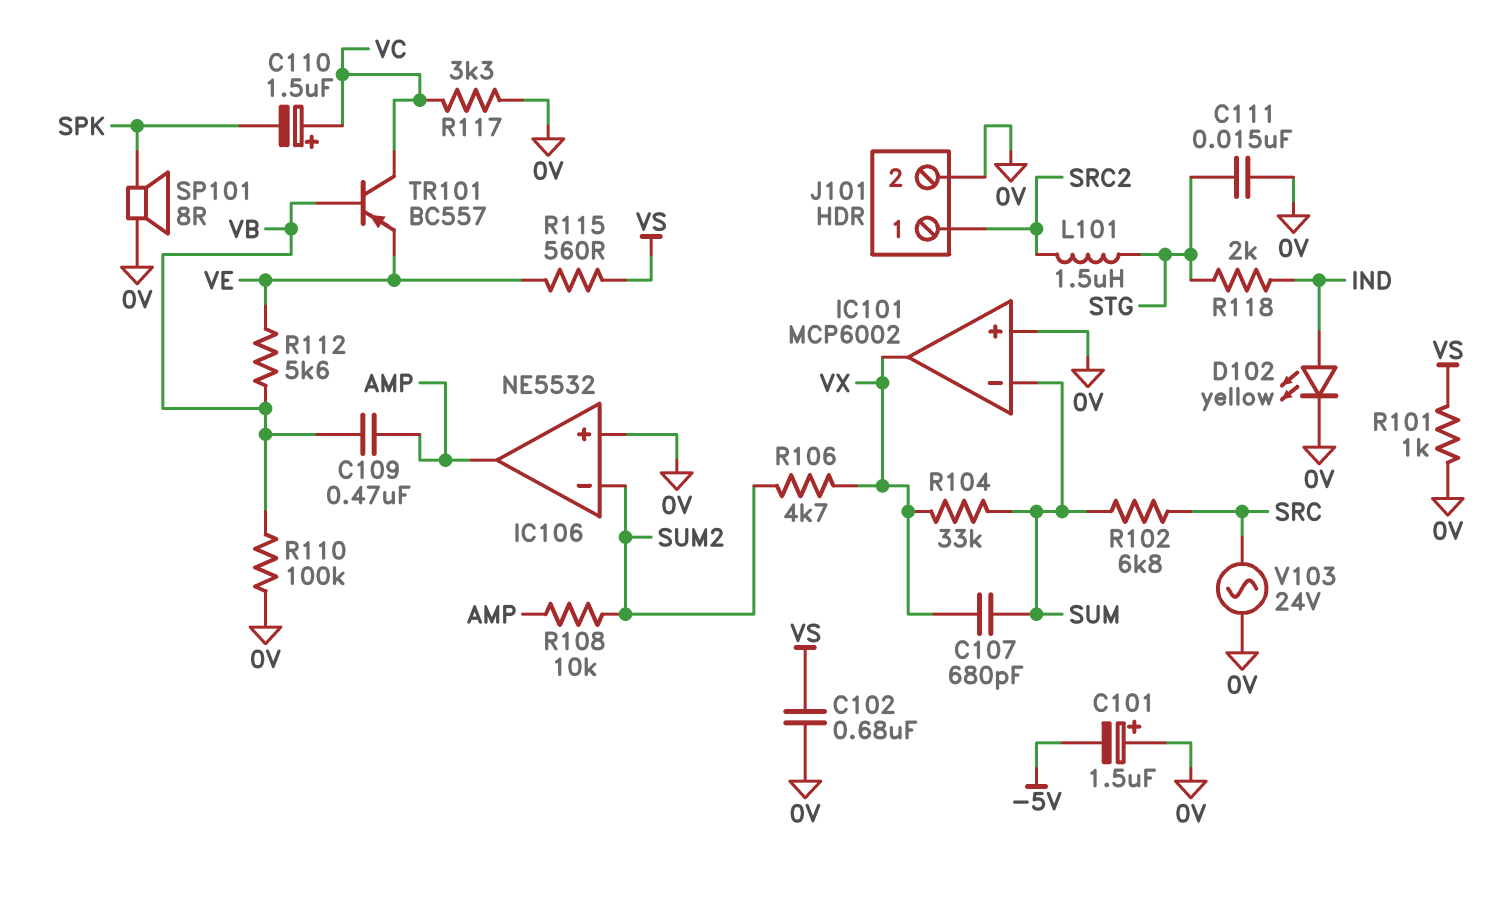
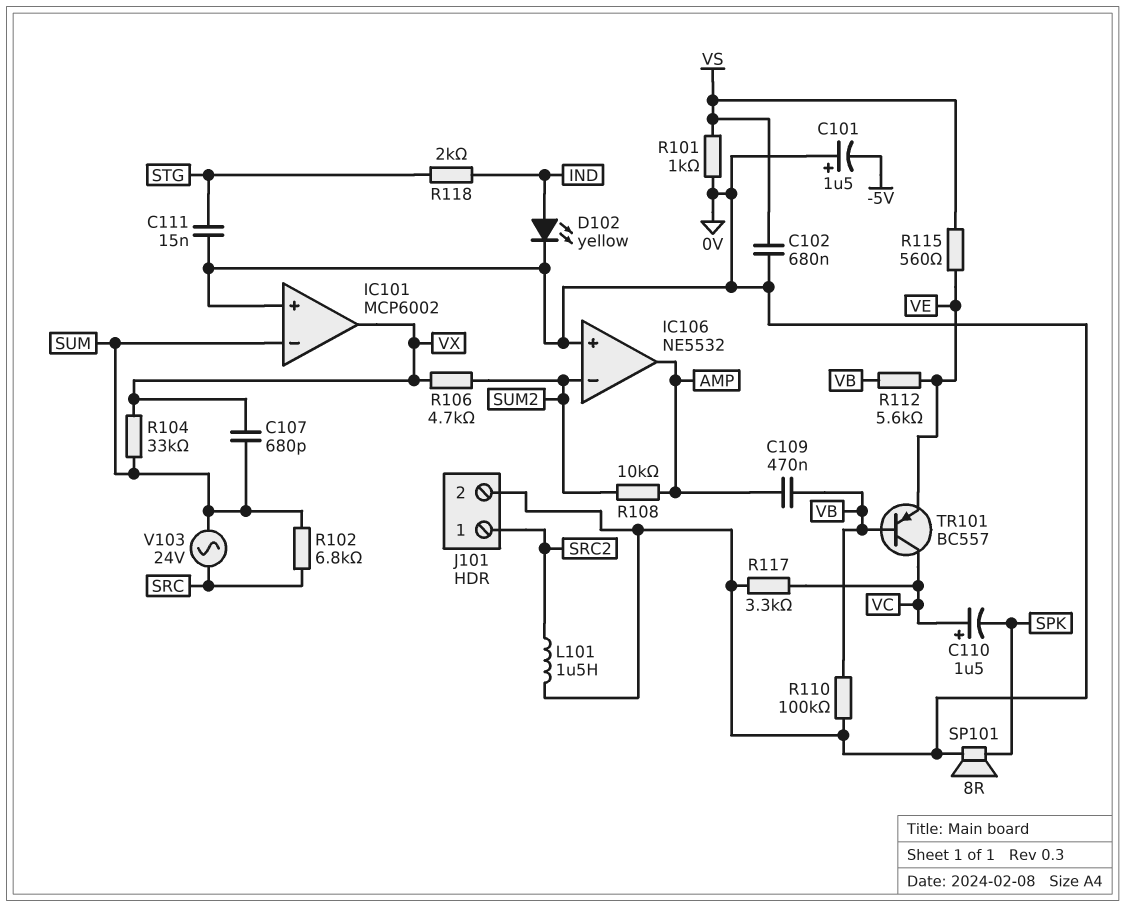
L101: 1.5uH (SRC2, STG) -> 1.5uH (0V, SRC2)
V103: AC 24V (0V, SRC) -> AC 24V (SRC, SUM)

